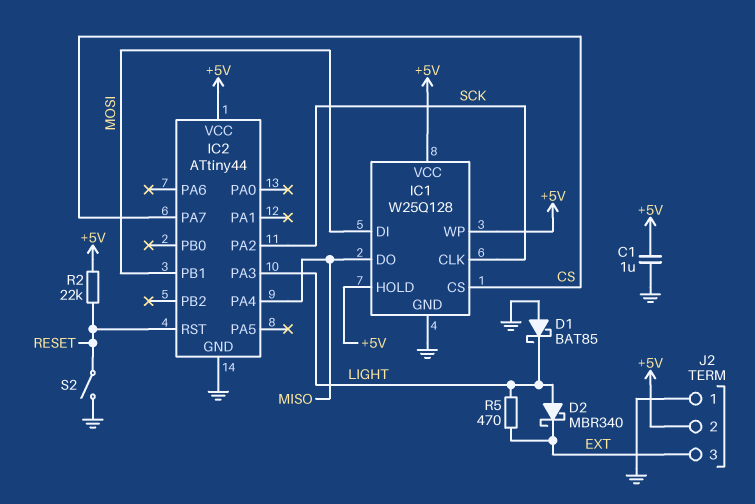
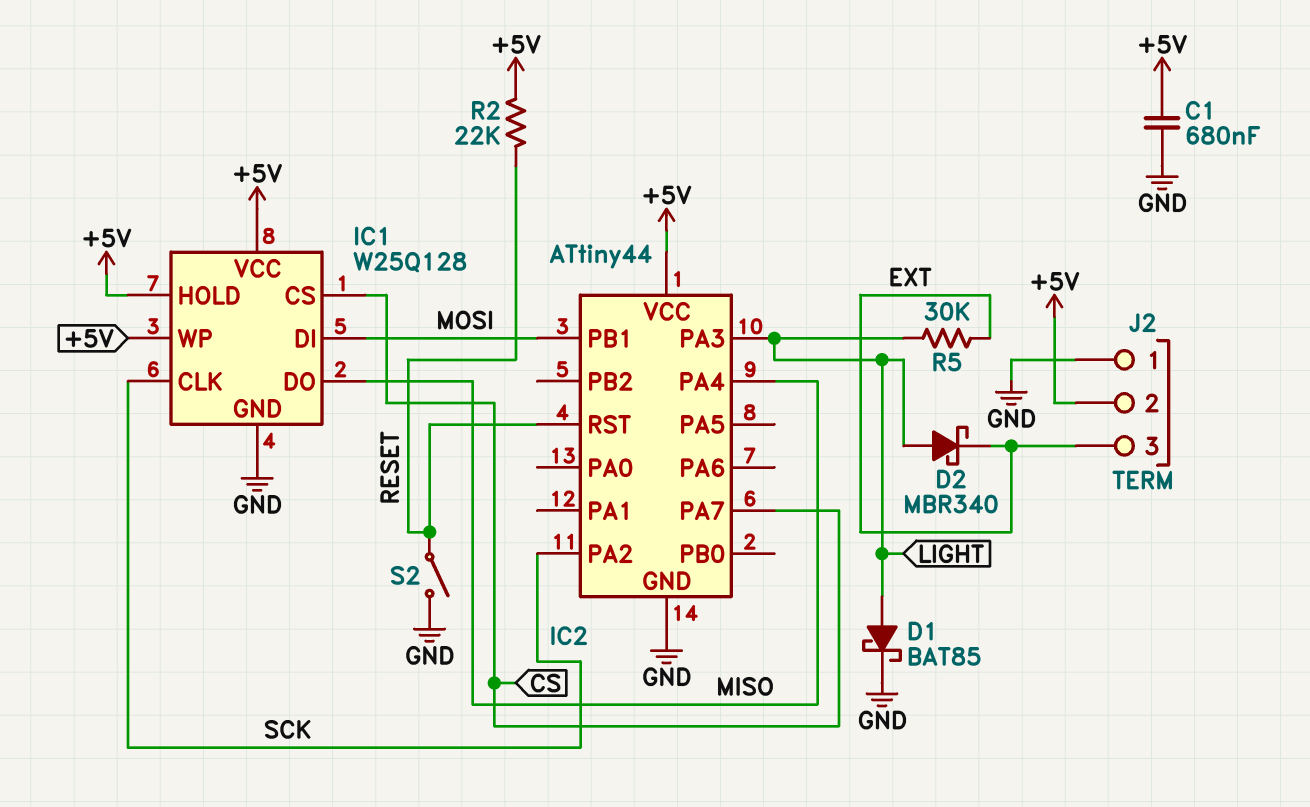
C1: 1uF (+5V, GND) -> 680nF (+5V, GND)
D1: schottky BAT85 (A GND, K LIGHT) -> schottky BAT85 (A LIGHT, K GND)
R5: 470 (EXT, LIGHT) -> 30k (EXT, LIGHT)

